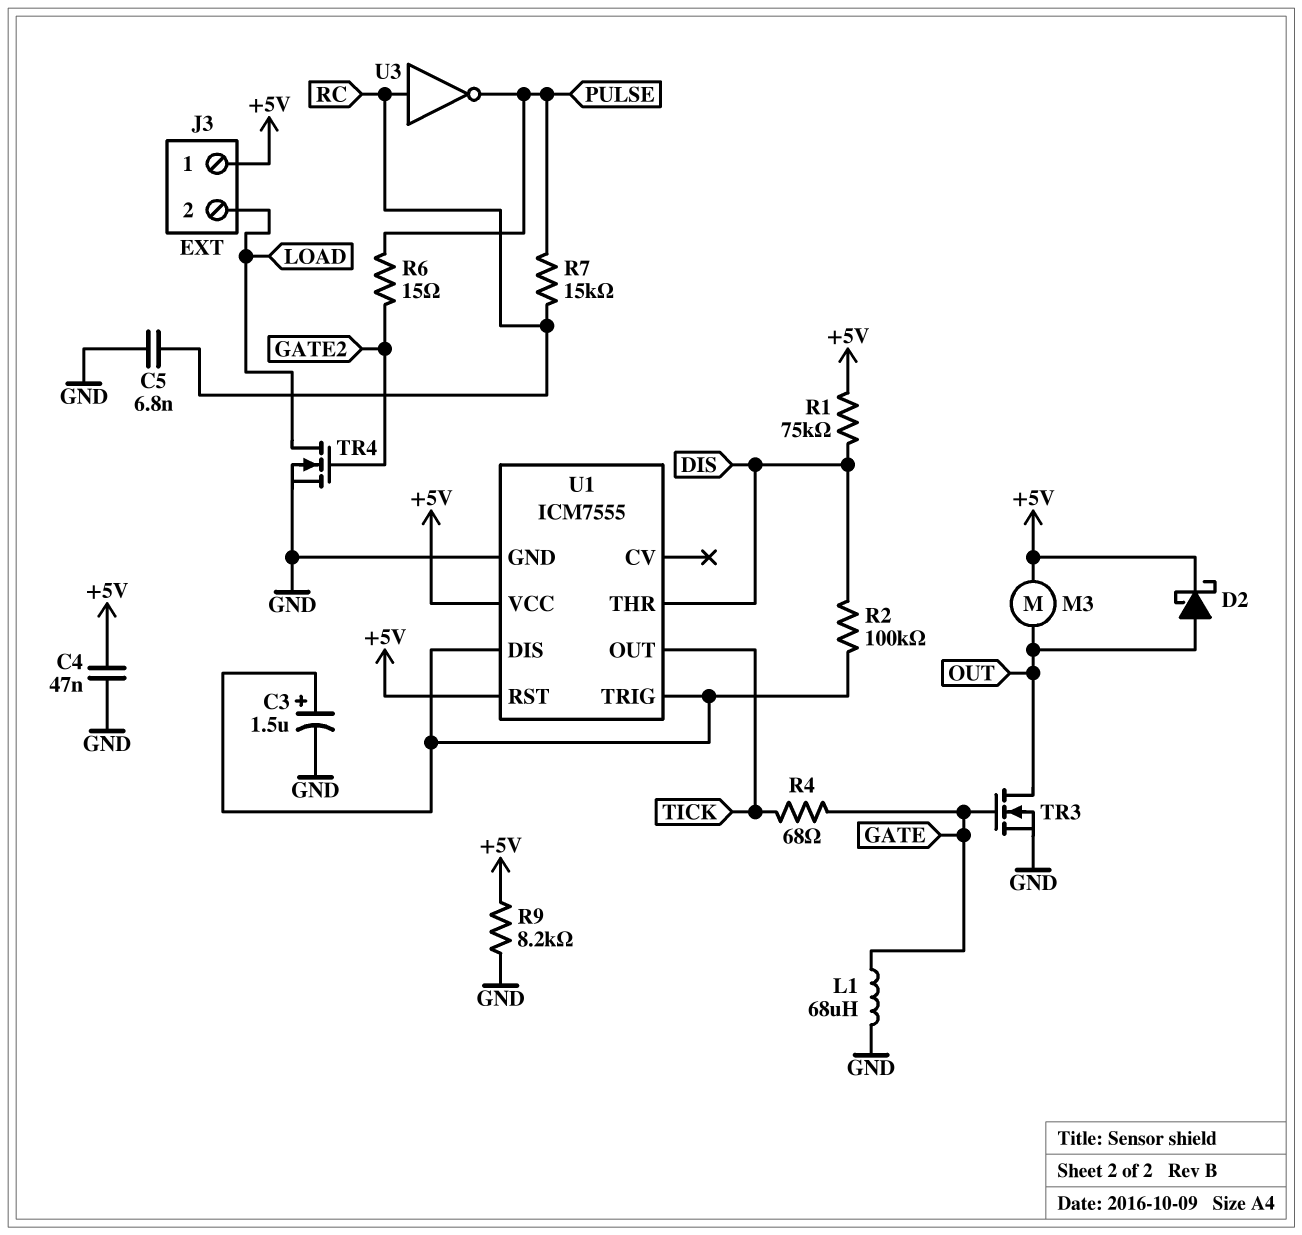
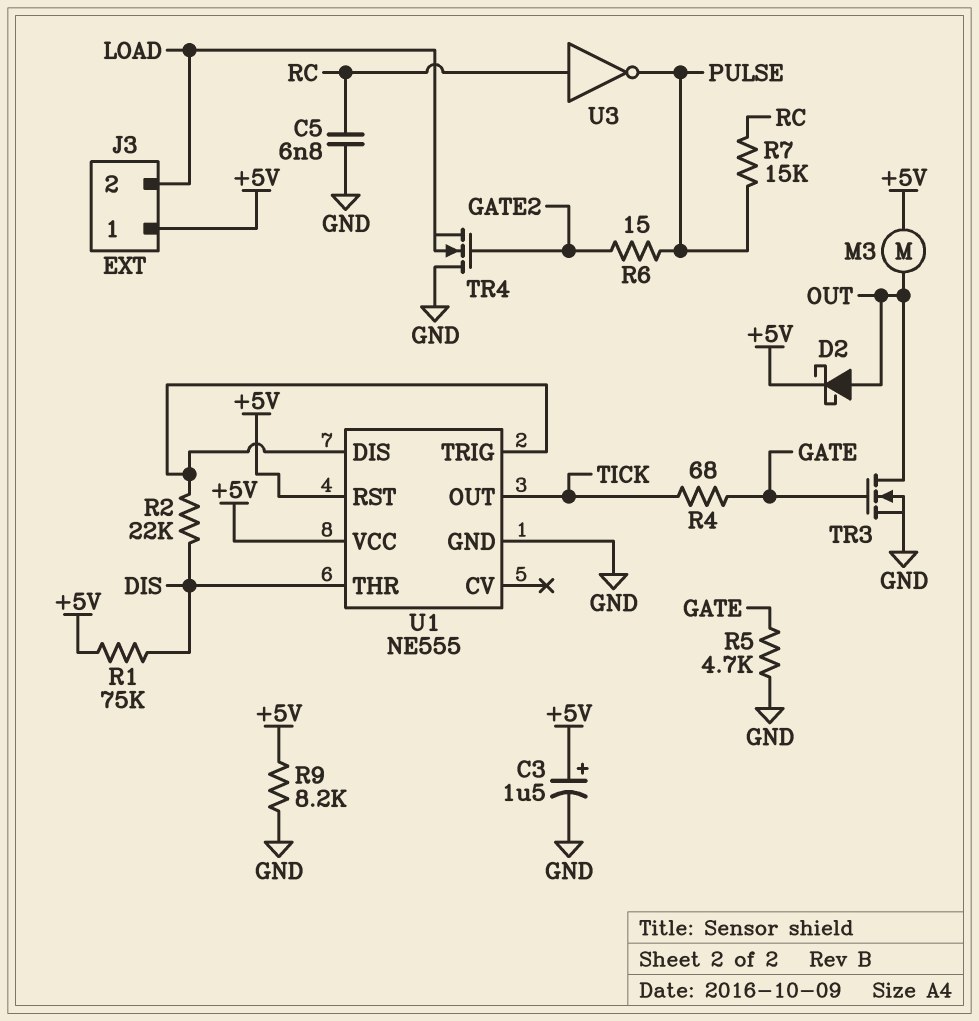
C3: 1.5uF (plus U1/DIS, minus GND) -> 1.5uF (plus +5V, minus GND)
C4: 47nF (+5V, GND) -> none
L1: 68uH (GATE, GND) -> none
R2: 100k (DIS, U1/DIS) -> 22k (DIS, U1/DIS)
R5: none -> 4.7k (GATE, GND)
TR4: NMOS (G GATE2, D LOAD, S GND) -> NMOS (G GATE2, D GND, S LOAD)
U1: ICM7555 -> NE555

